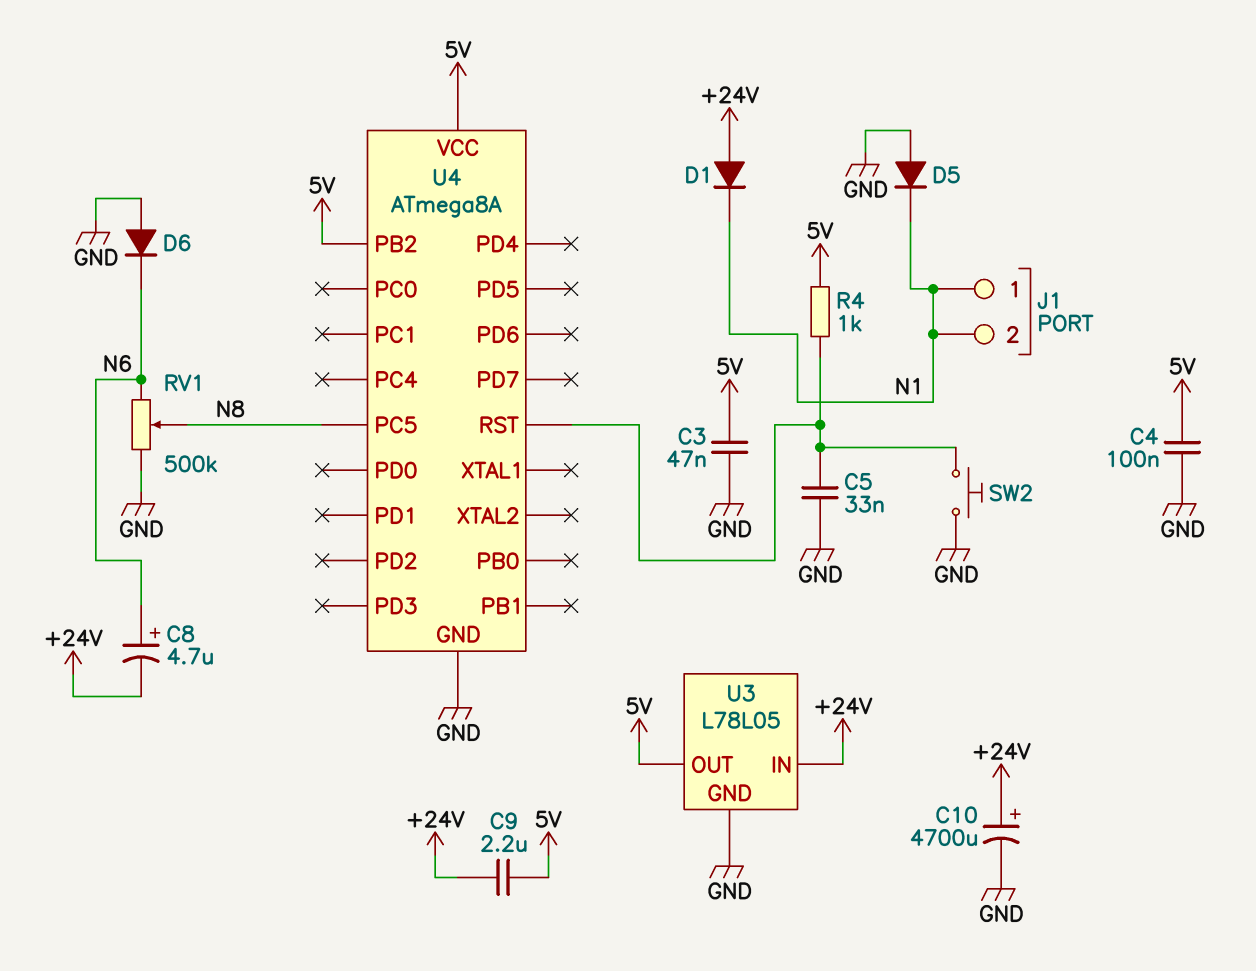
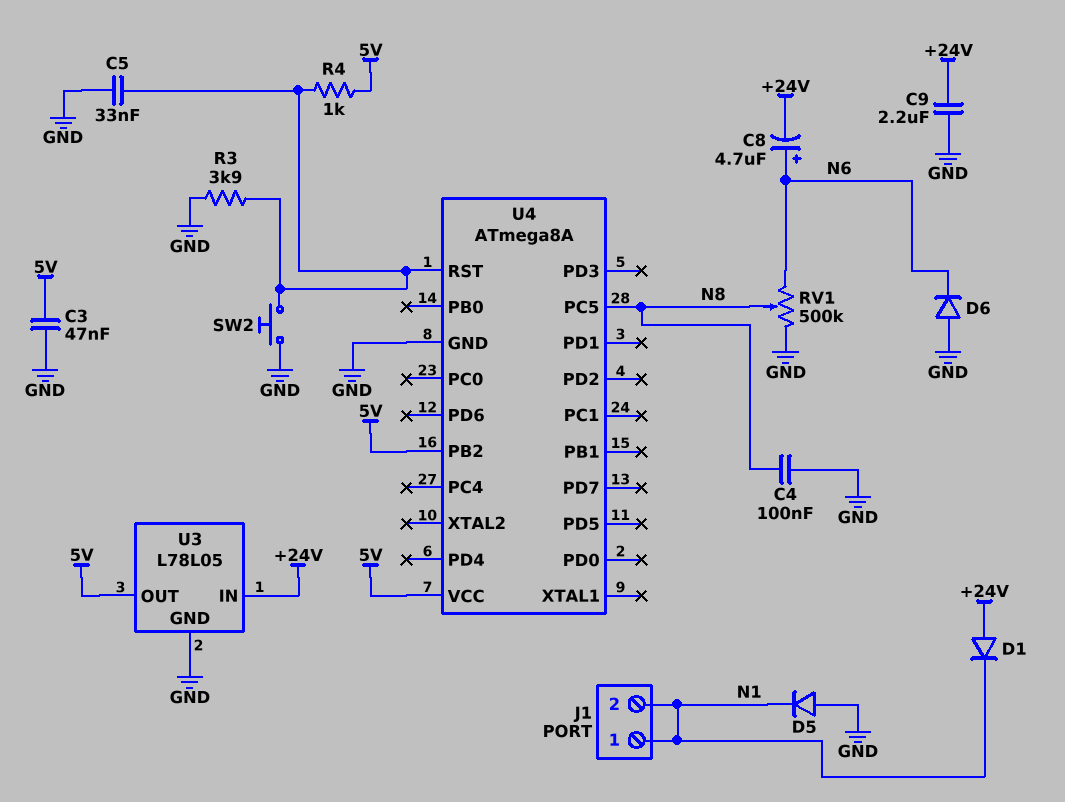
C4: 100nF (5V, GND) -> 100nF (GND, N8)
C9: 2.2uF (+24V, 5V) -> 2.2uF (+24V, GND)
C10: 4700uF (plus +24V, minus GND) -> none
R3: none -> 3.9k (GND, U4/RST)

